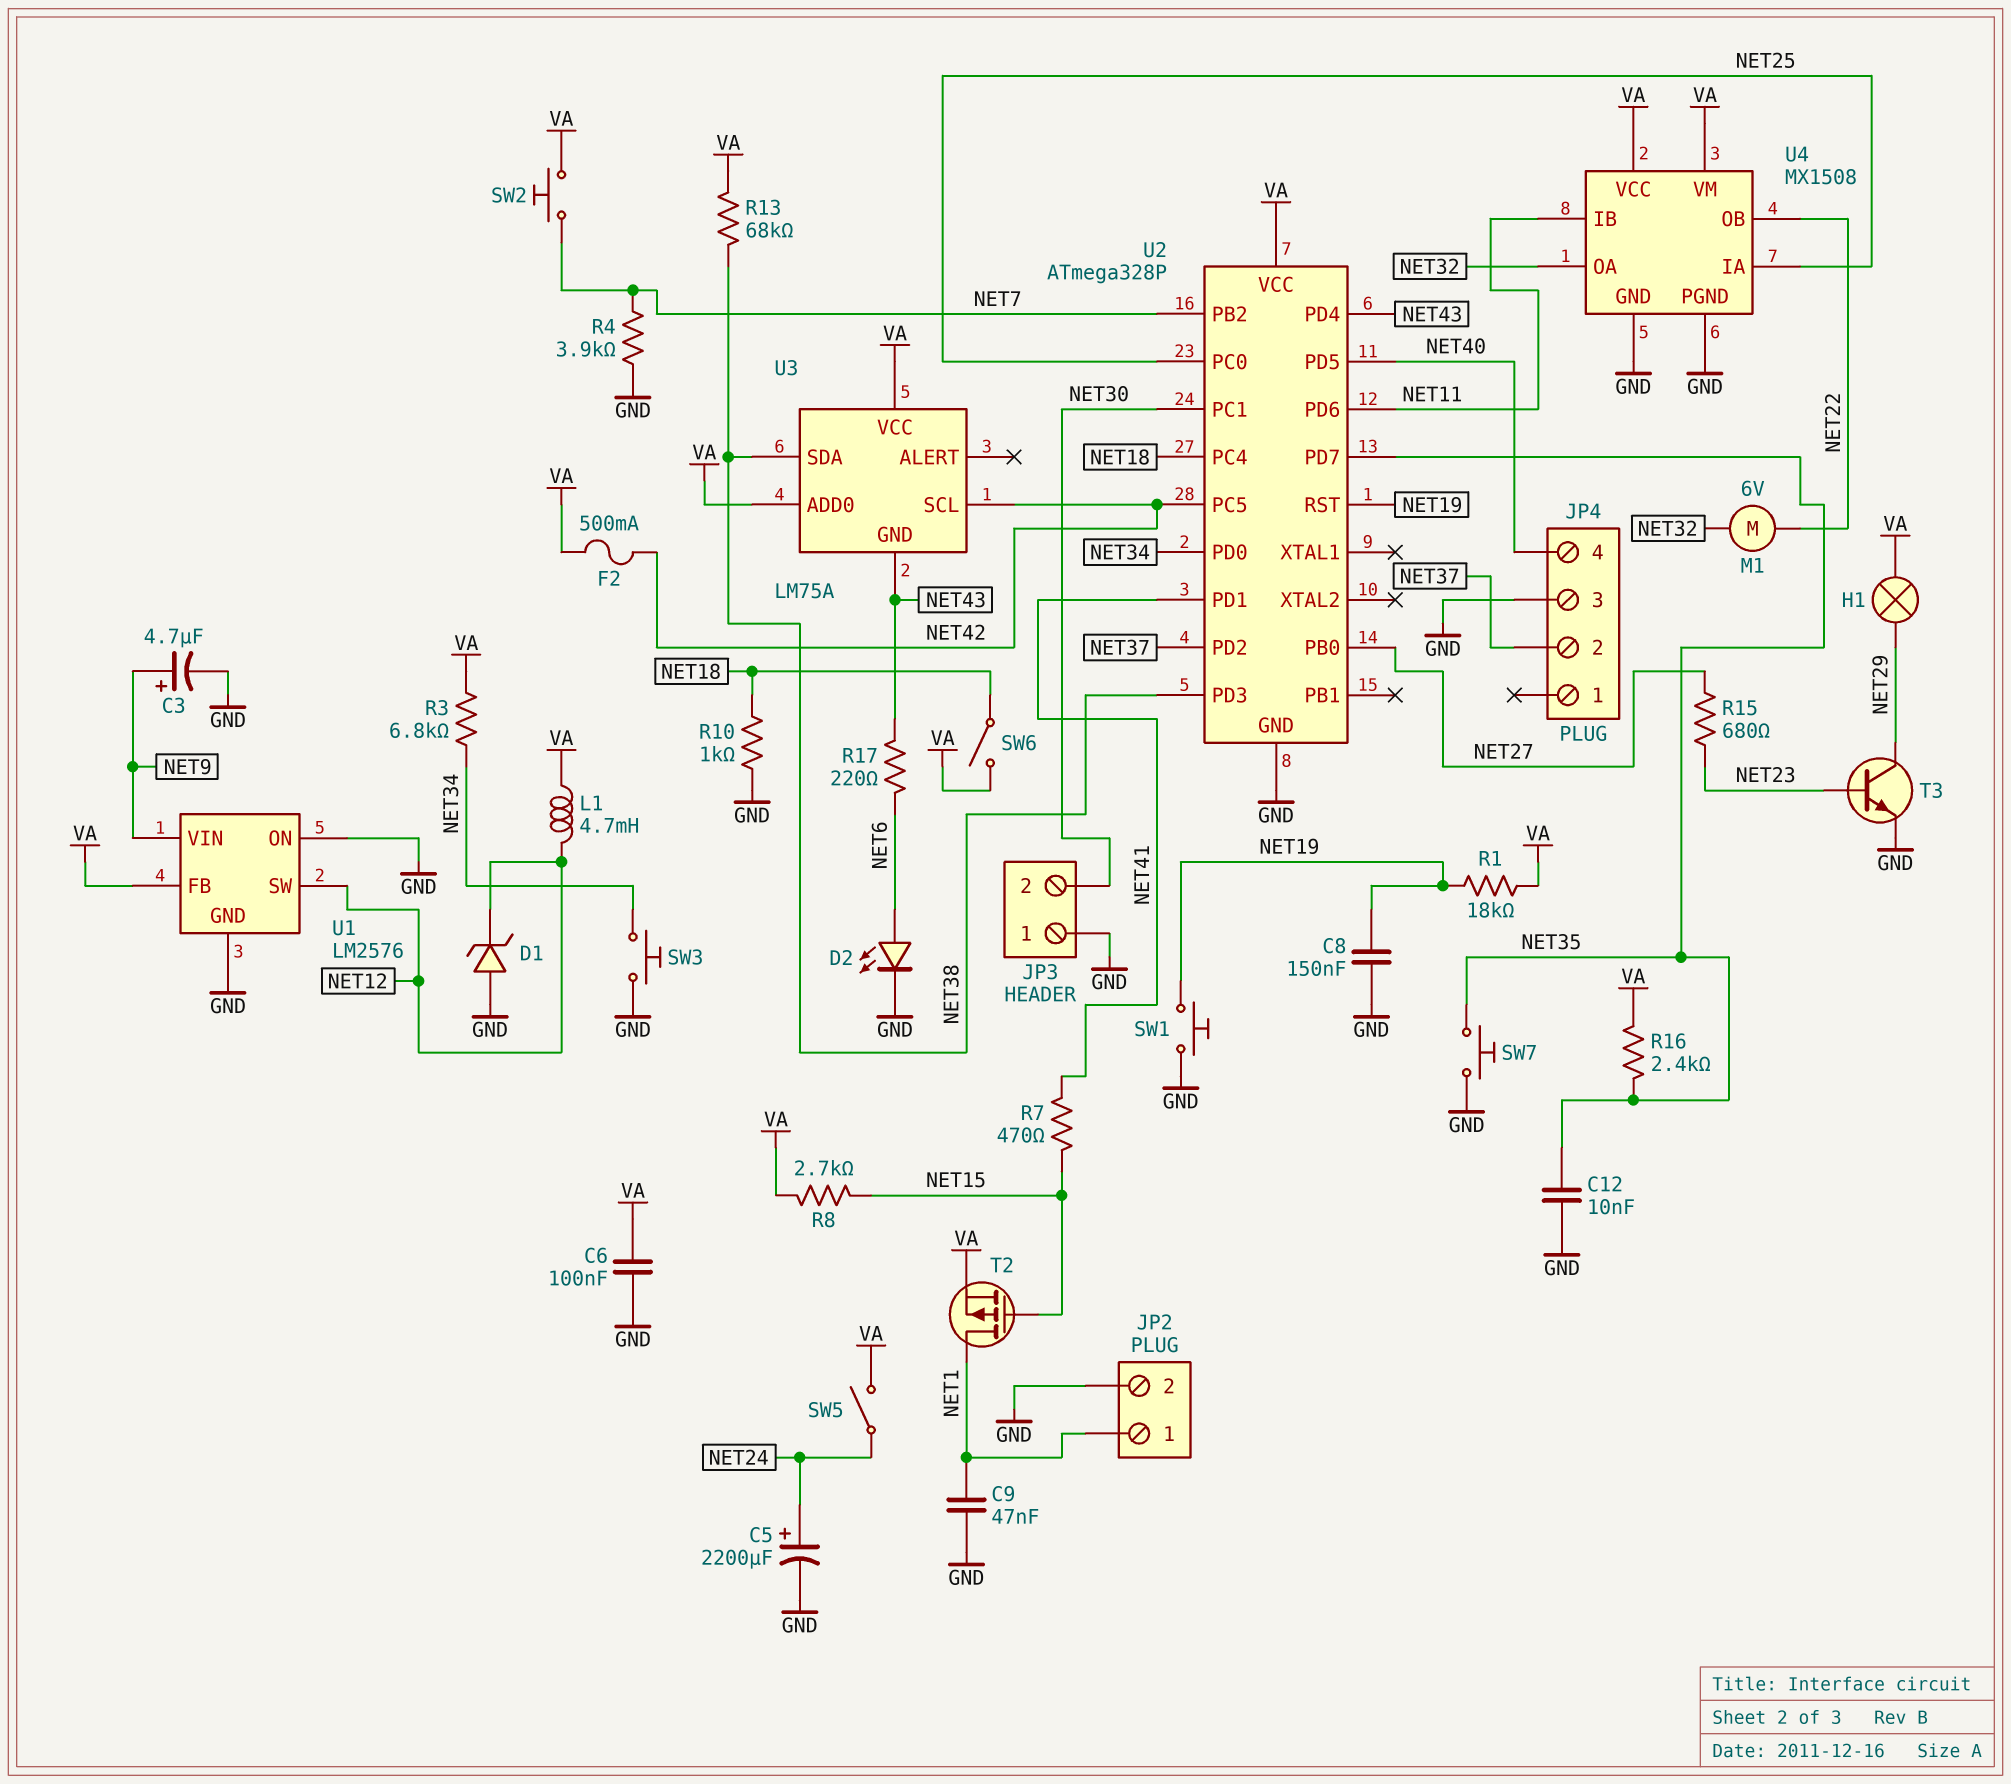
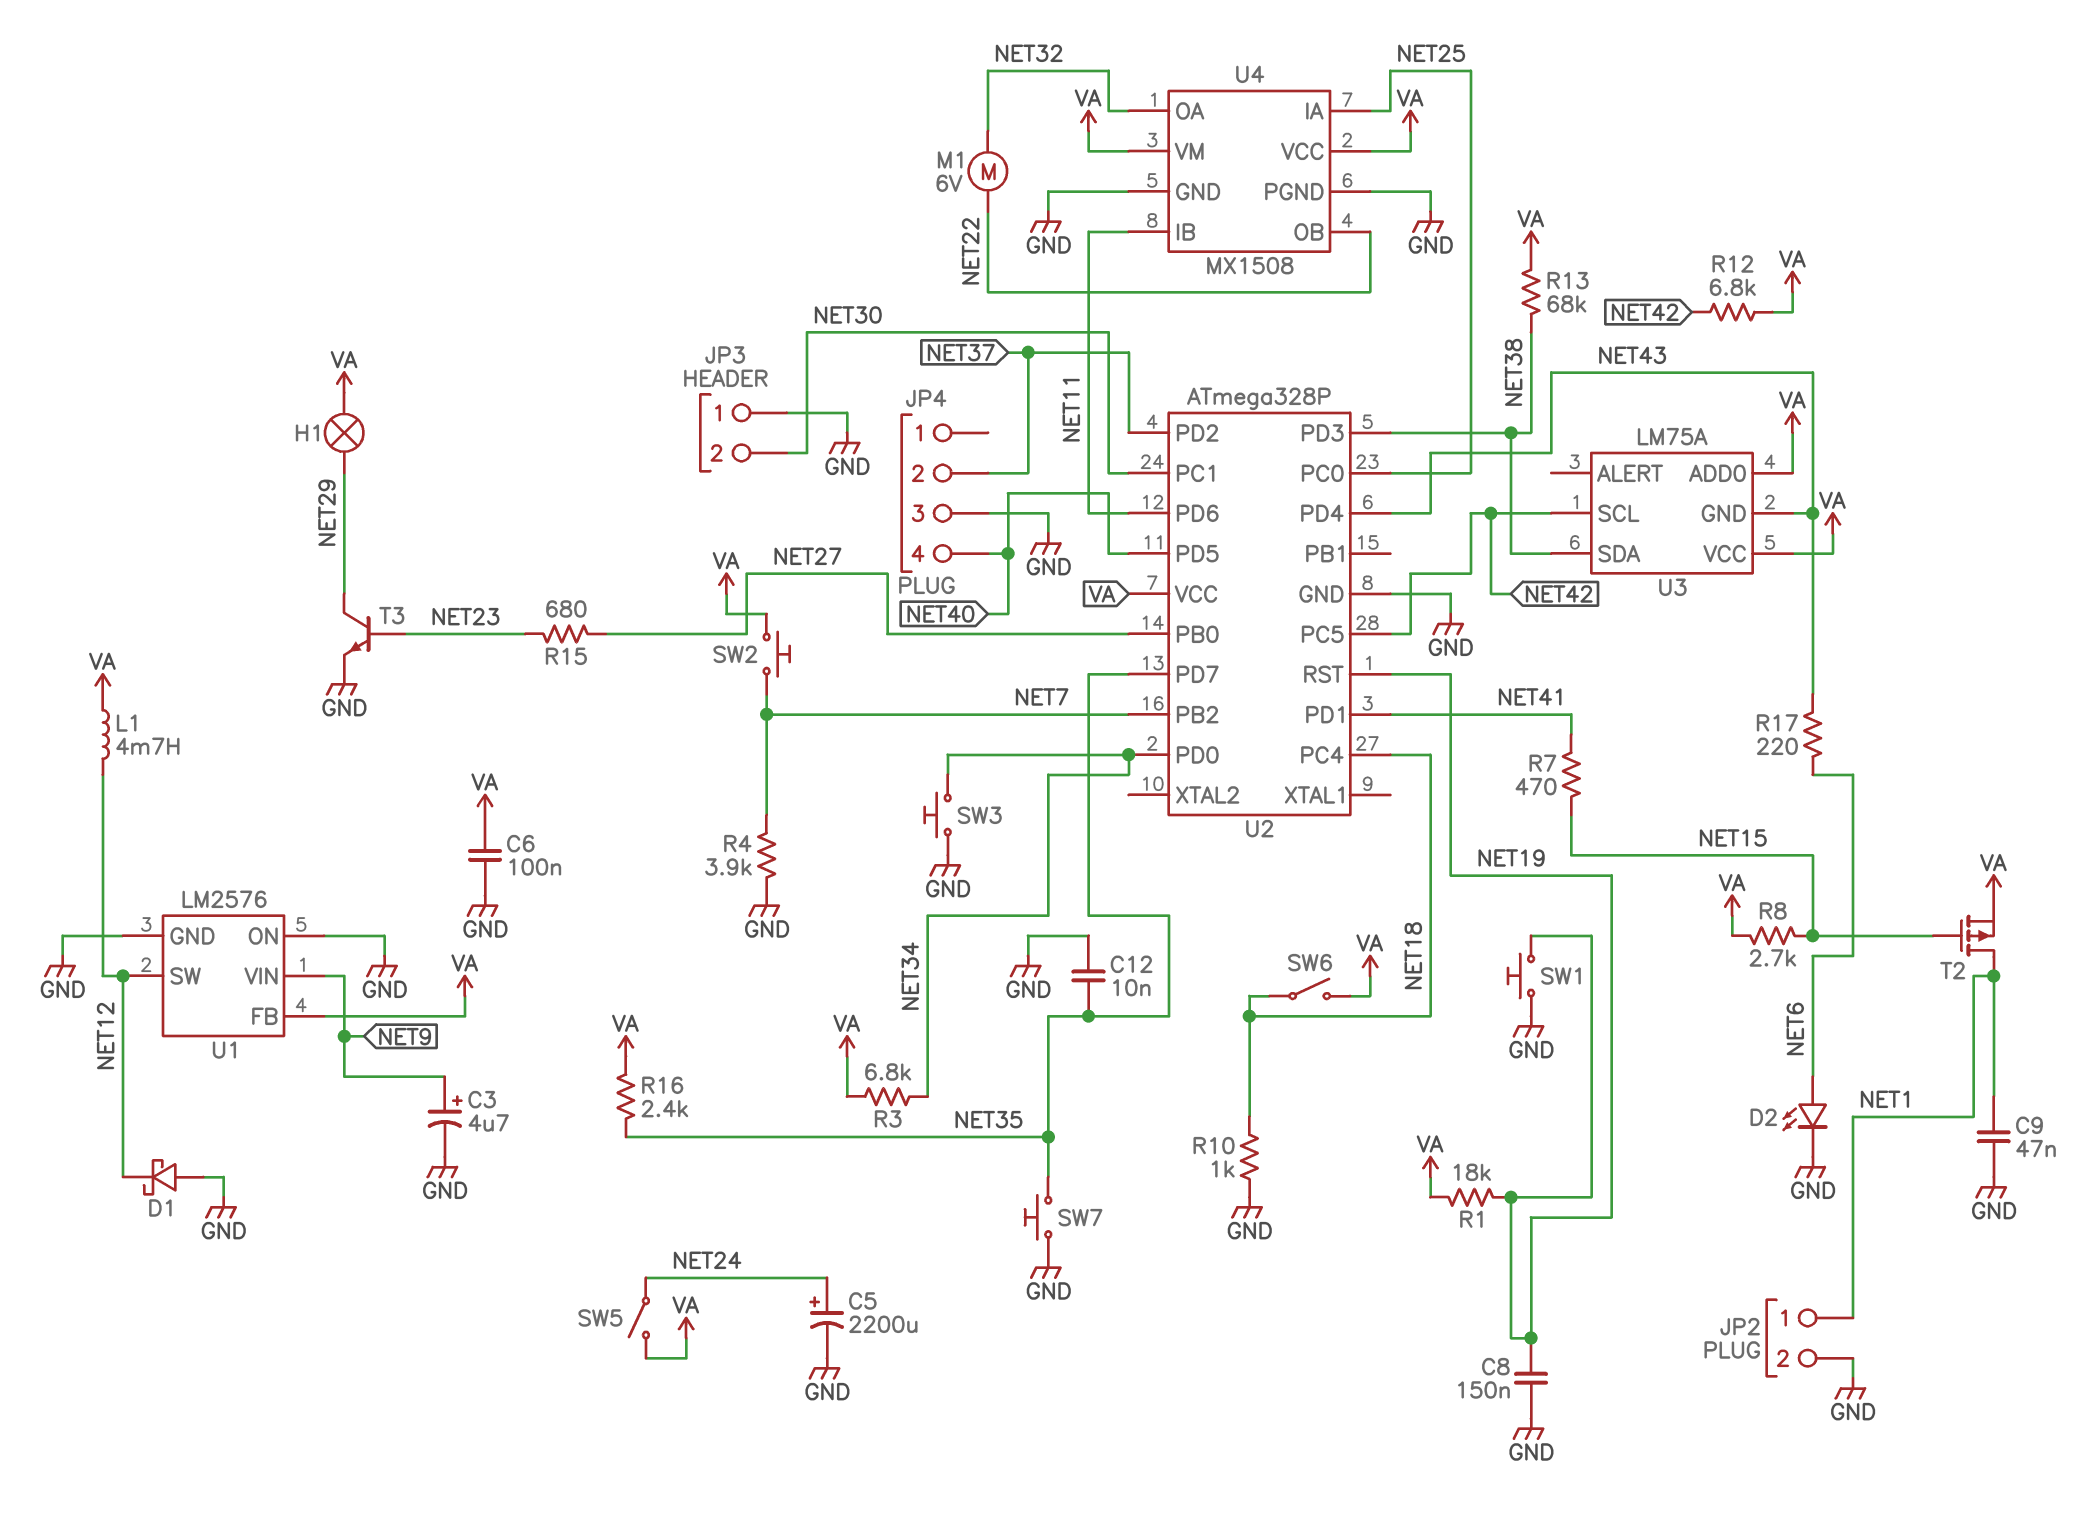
D1: zener (A GND, K NET12) -> schottky (A GND, K NET12)
F2: 500mA (NET42, VA) -> none
R12: none -> 6.8k (NET42, VA)

